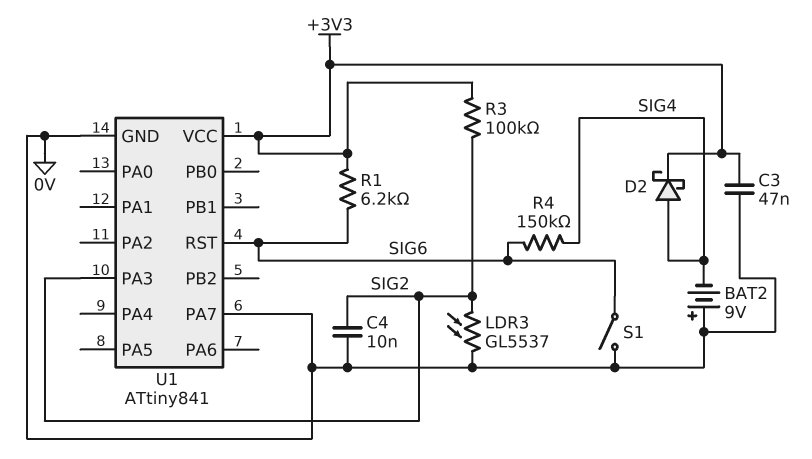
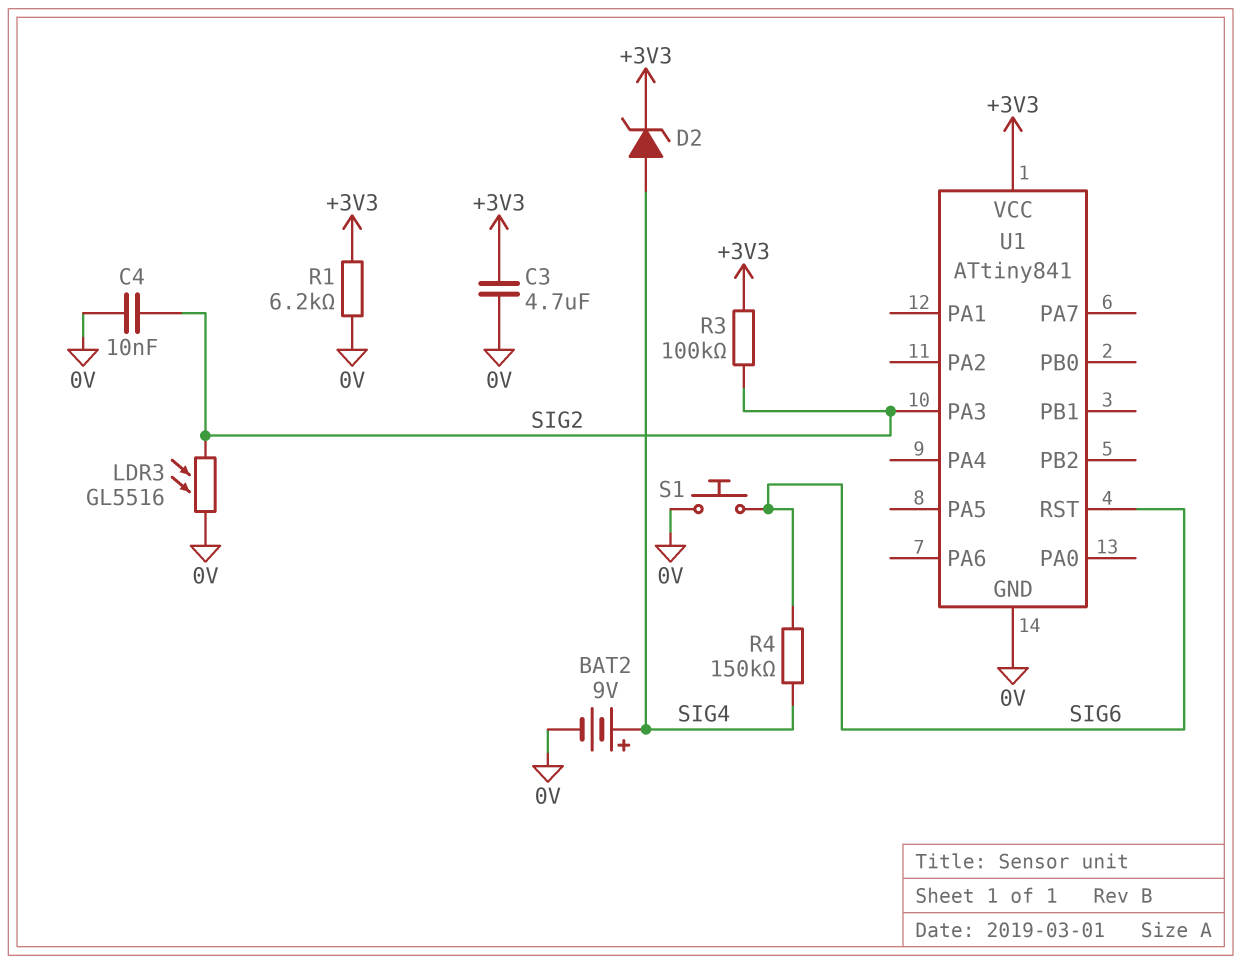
BAT2: 9V (plus 0V, minus SIG4) -> 9V (plus SIG4, minus 0V)
C3: 47nF (+3V3, 0V) -> 4.7uF (+3V3, 0V)
D2: schottky (A SIG4, K +3V3) -> zener (A SIG4, K +3V3)
LDR3: GL5537 (0V, SIG2) -> GL5516 (0V, SIG2)
R1: 6.2k (+3V3, SIG6) -> 6.2k (+3V3, 0V)
S1: switch (0V, SIG6) -> button (0V, SIG6)
U1 pin PA7: 0V -> none

